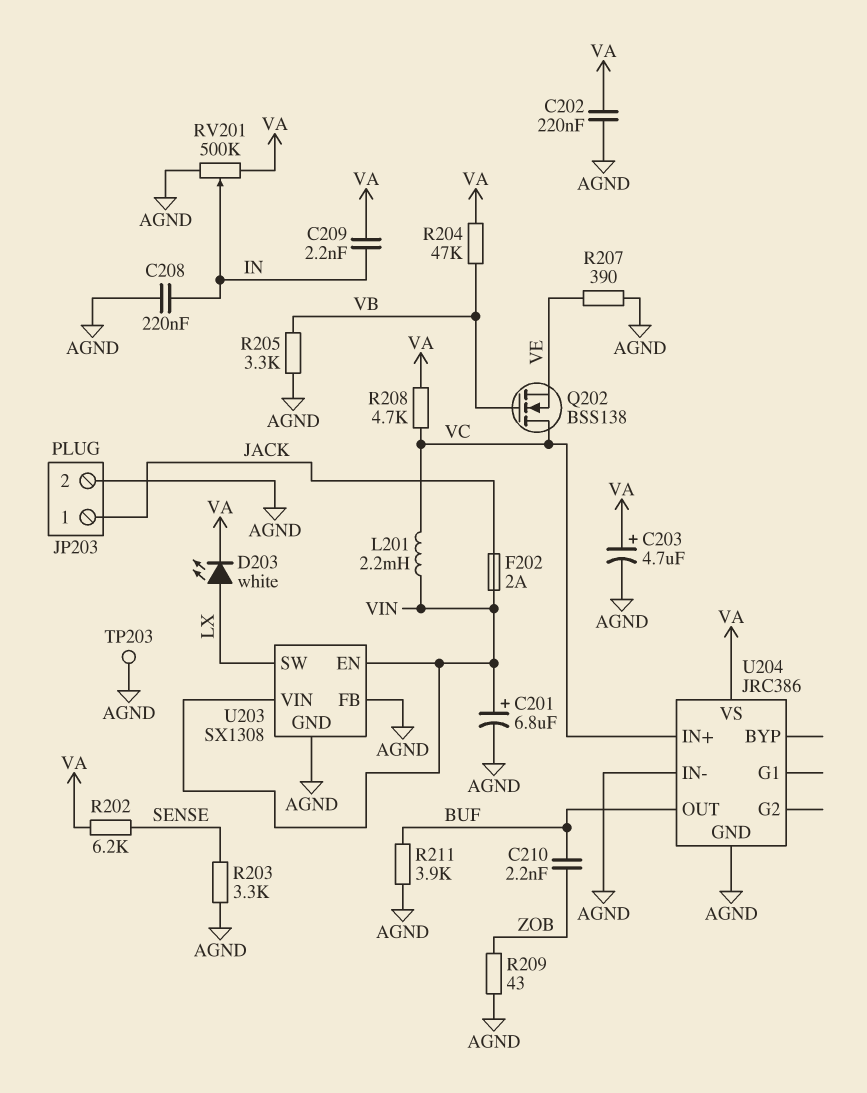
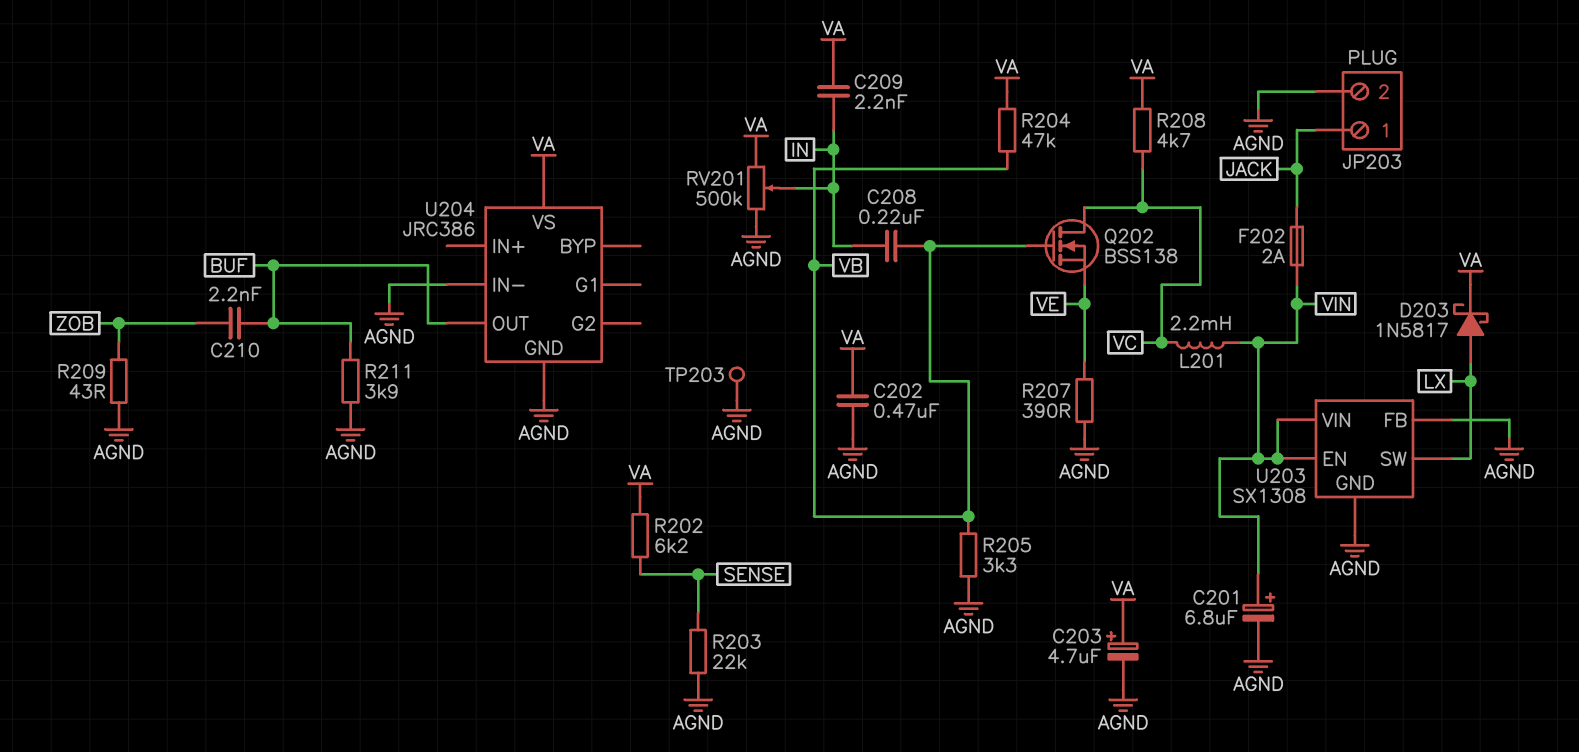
C202: 220nF (AGND, VA) -> 470nF (AGND, VA)
C208: 220nF (AGND, IN) -> 220nF (IN, VB)
D203: LED white (A LX, K VA) -> schottky 1N5817 (A LX, K VA)
R203: 3.3k (AGND, SENSE) -> 22k (AGND, SENSE)
U204 pin IN+: VC -> none

